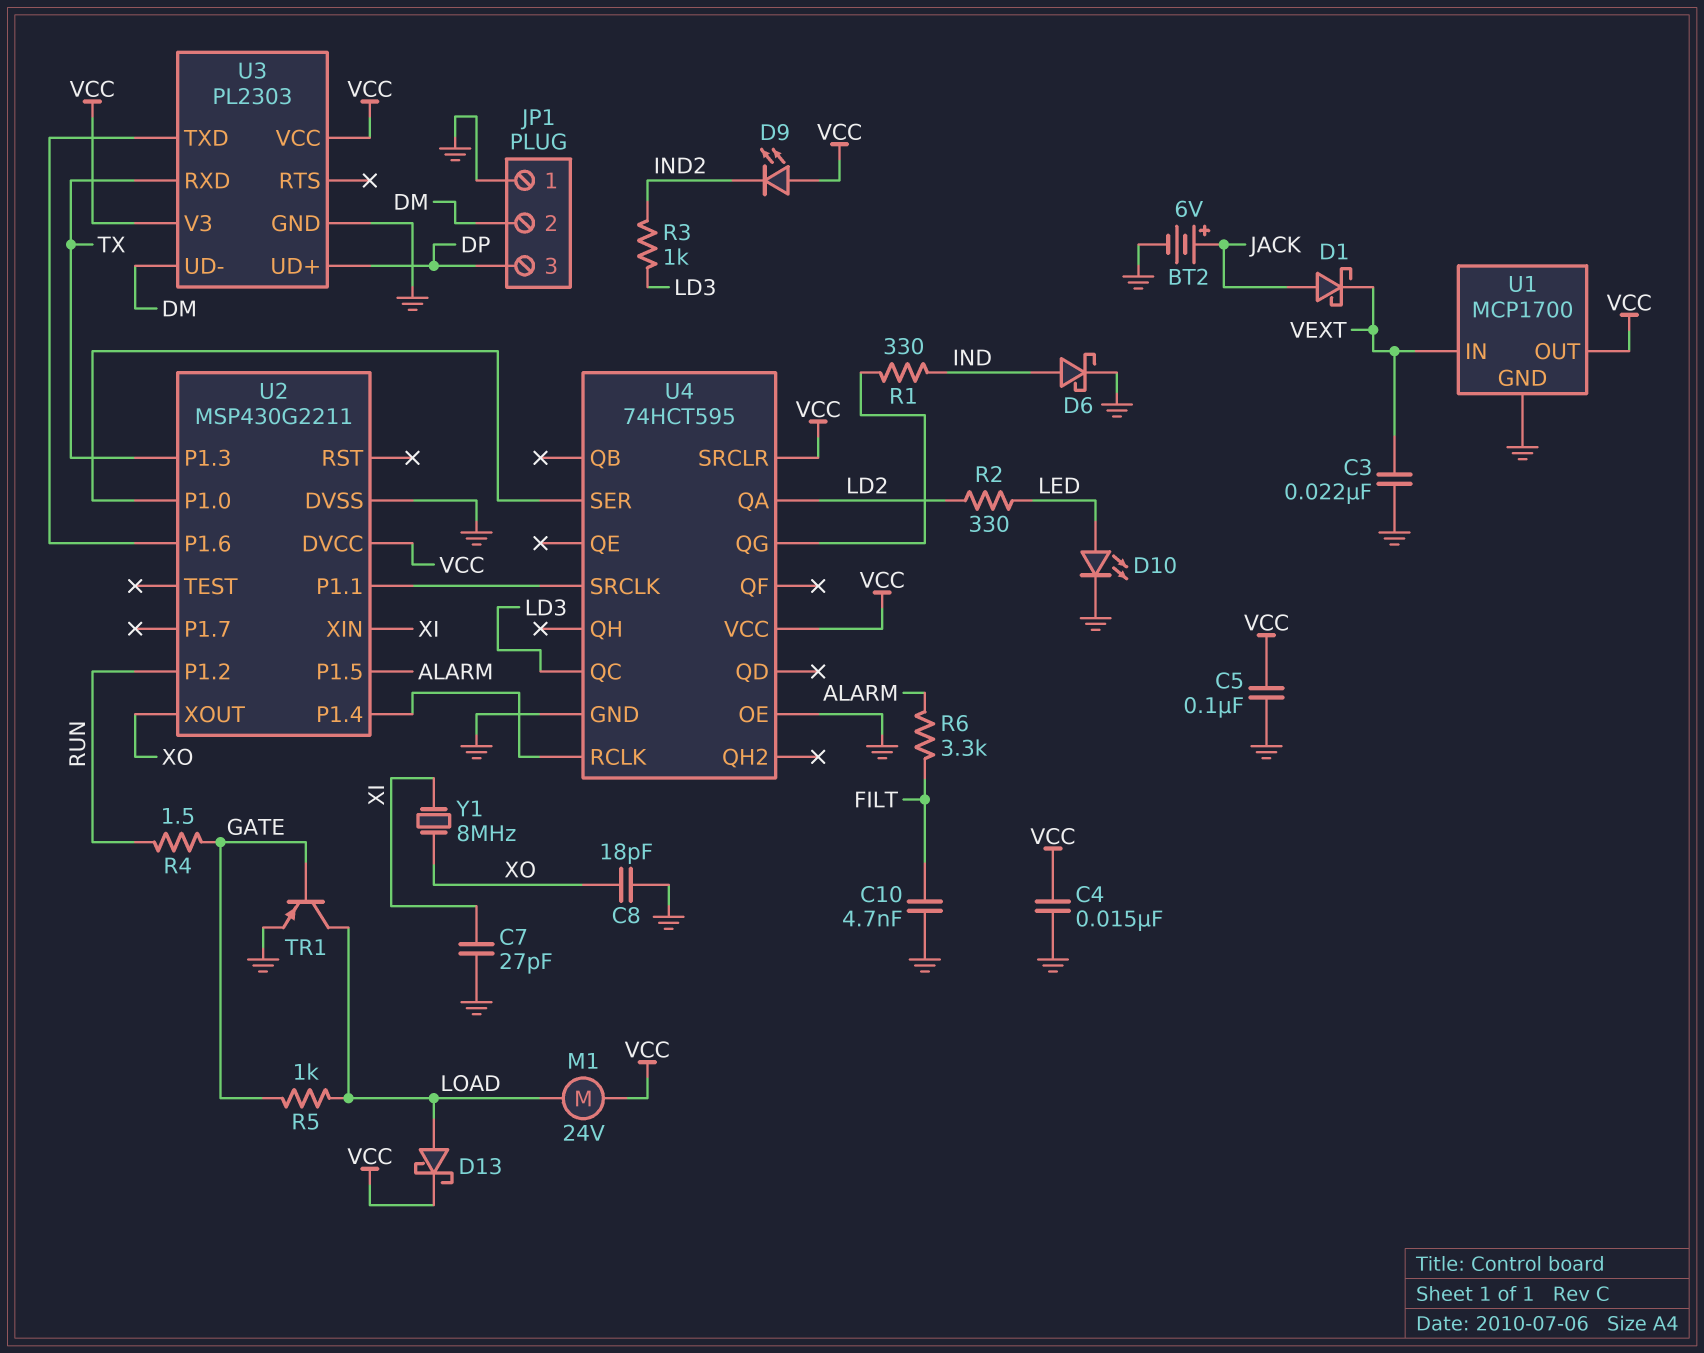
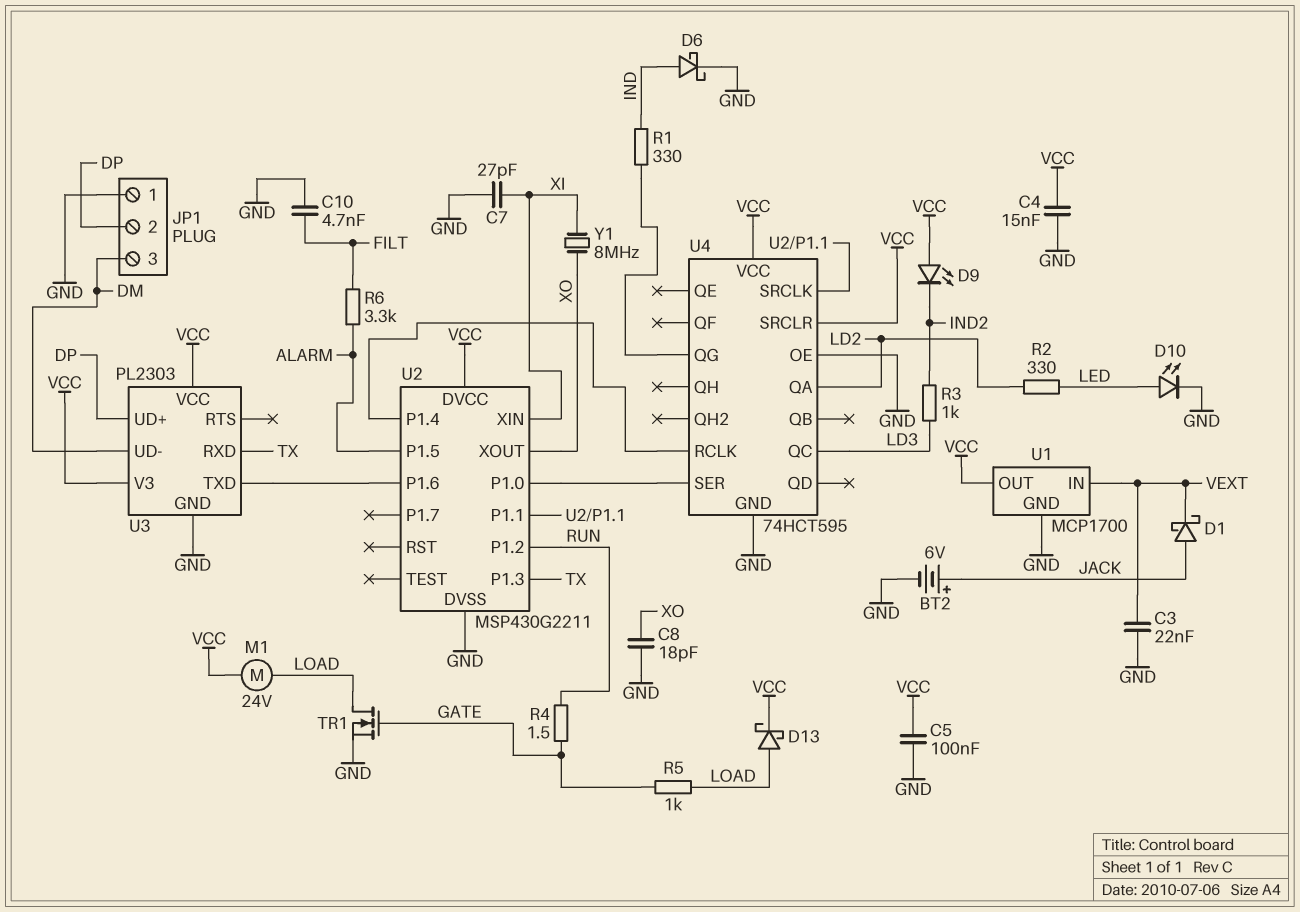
JP1 pin 2: DM -> DP
JP1 pin 3: DP -> DM
TR1: PNP (B GATE, C LOAD, E GND) -> NMOS (G GATE, D LOAD, S GND)

